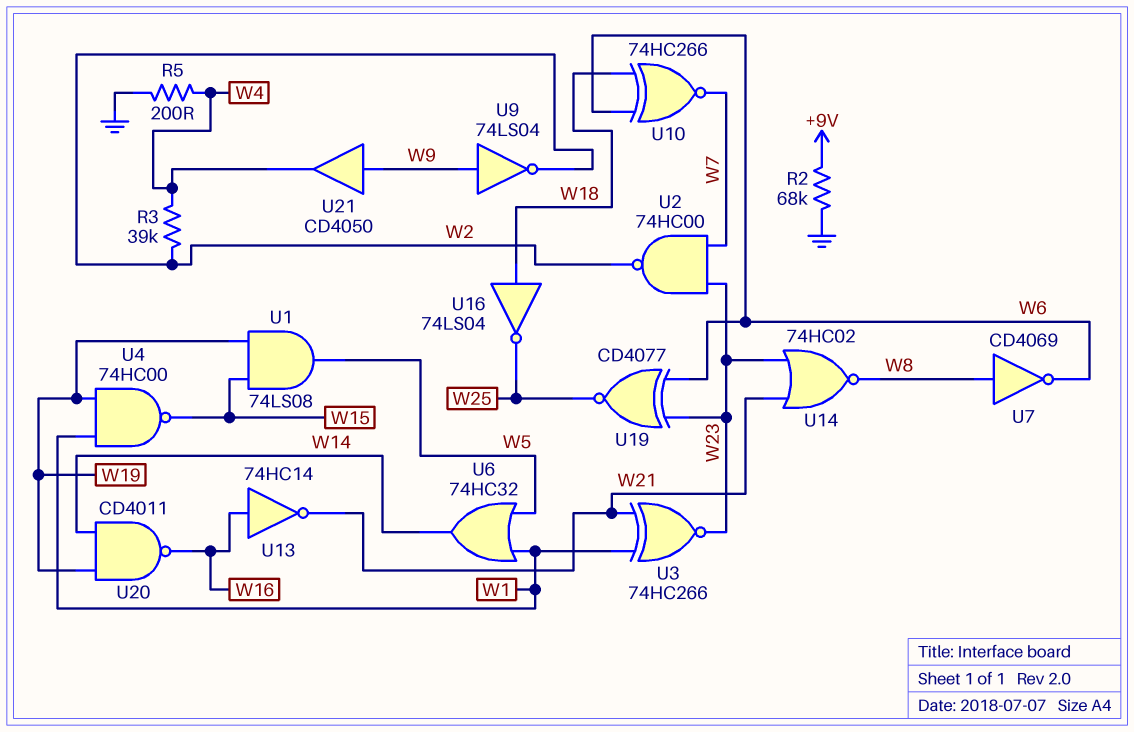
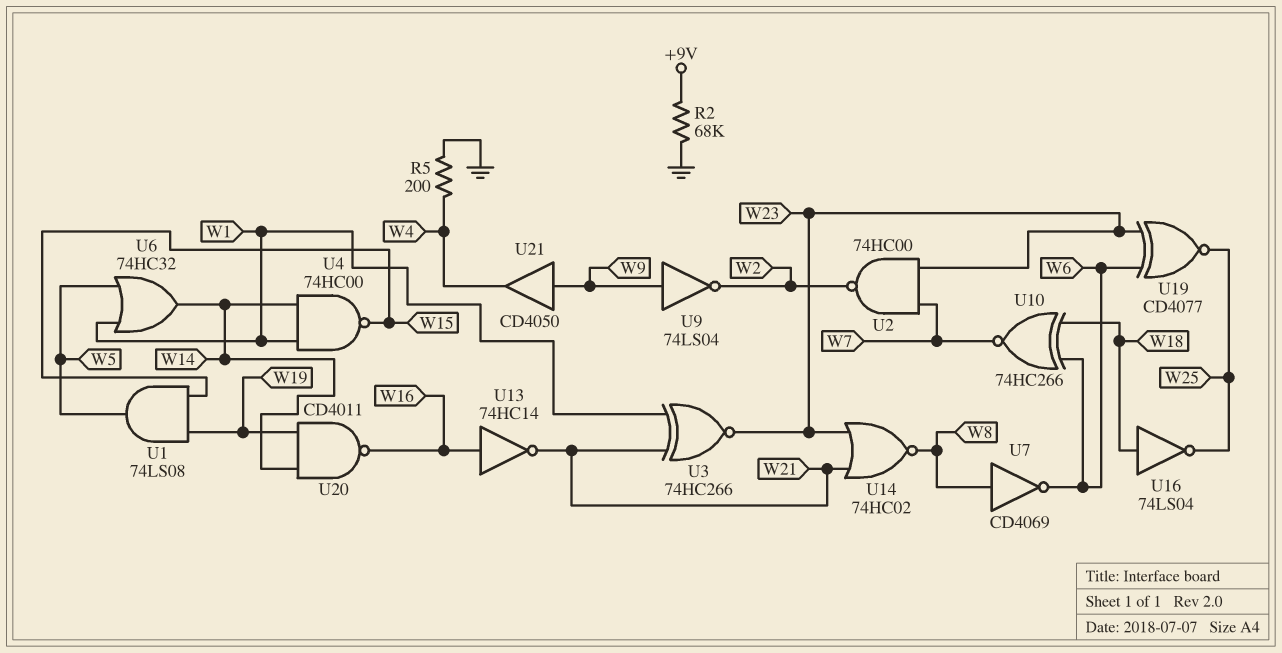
R3: 39k (W2, W4) -> none
U4: NAND 74HC00 (in W1, in W19, out W15) -> NAND 74HC00 (in W1, in W14, out W15)

